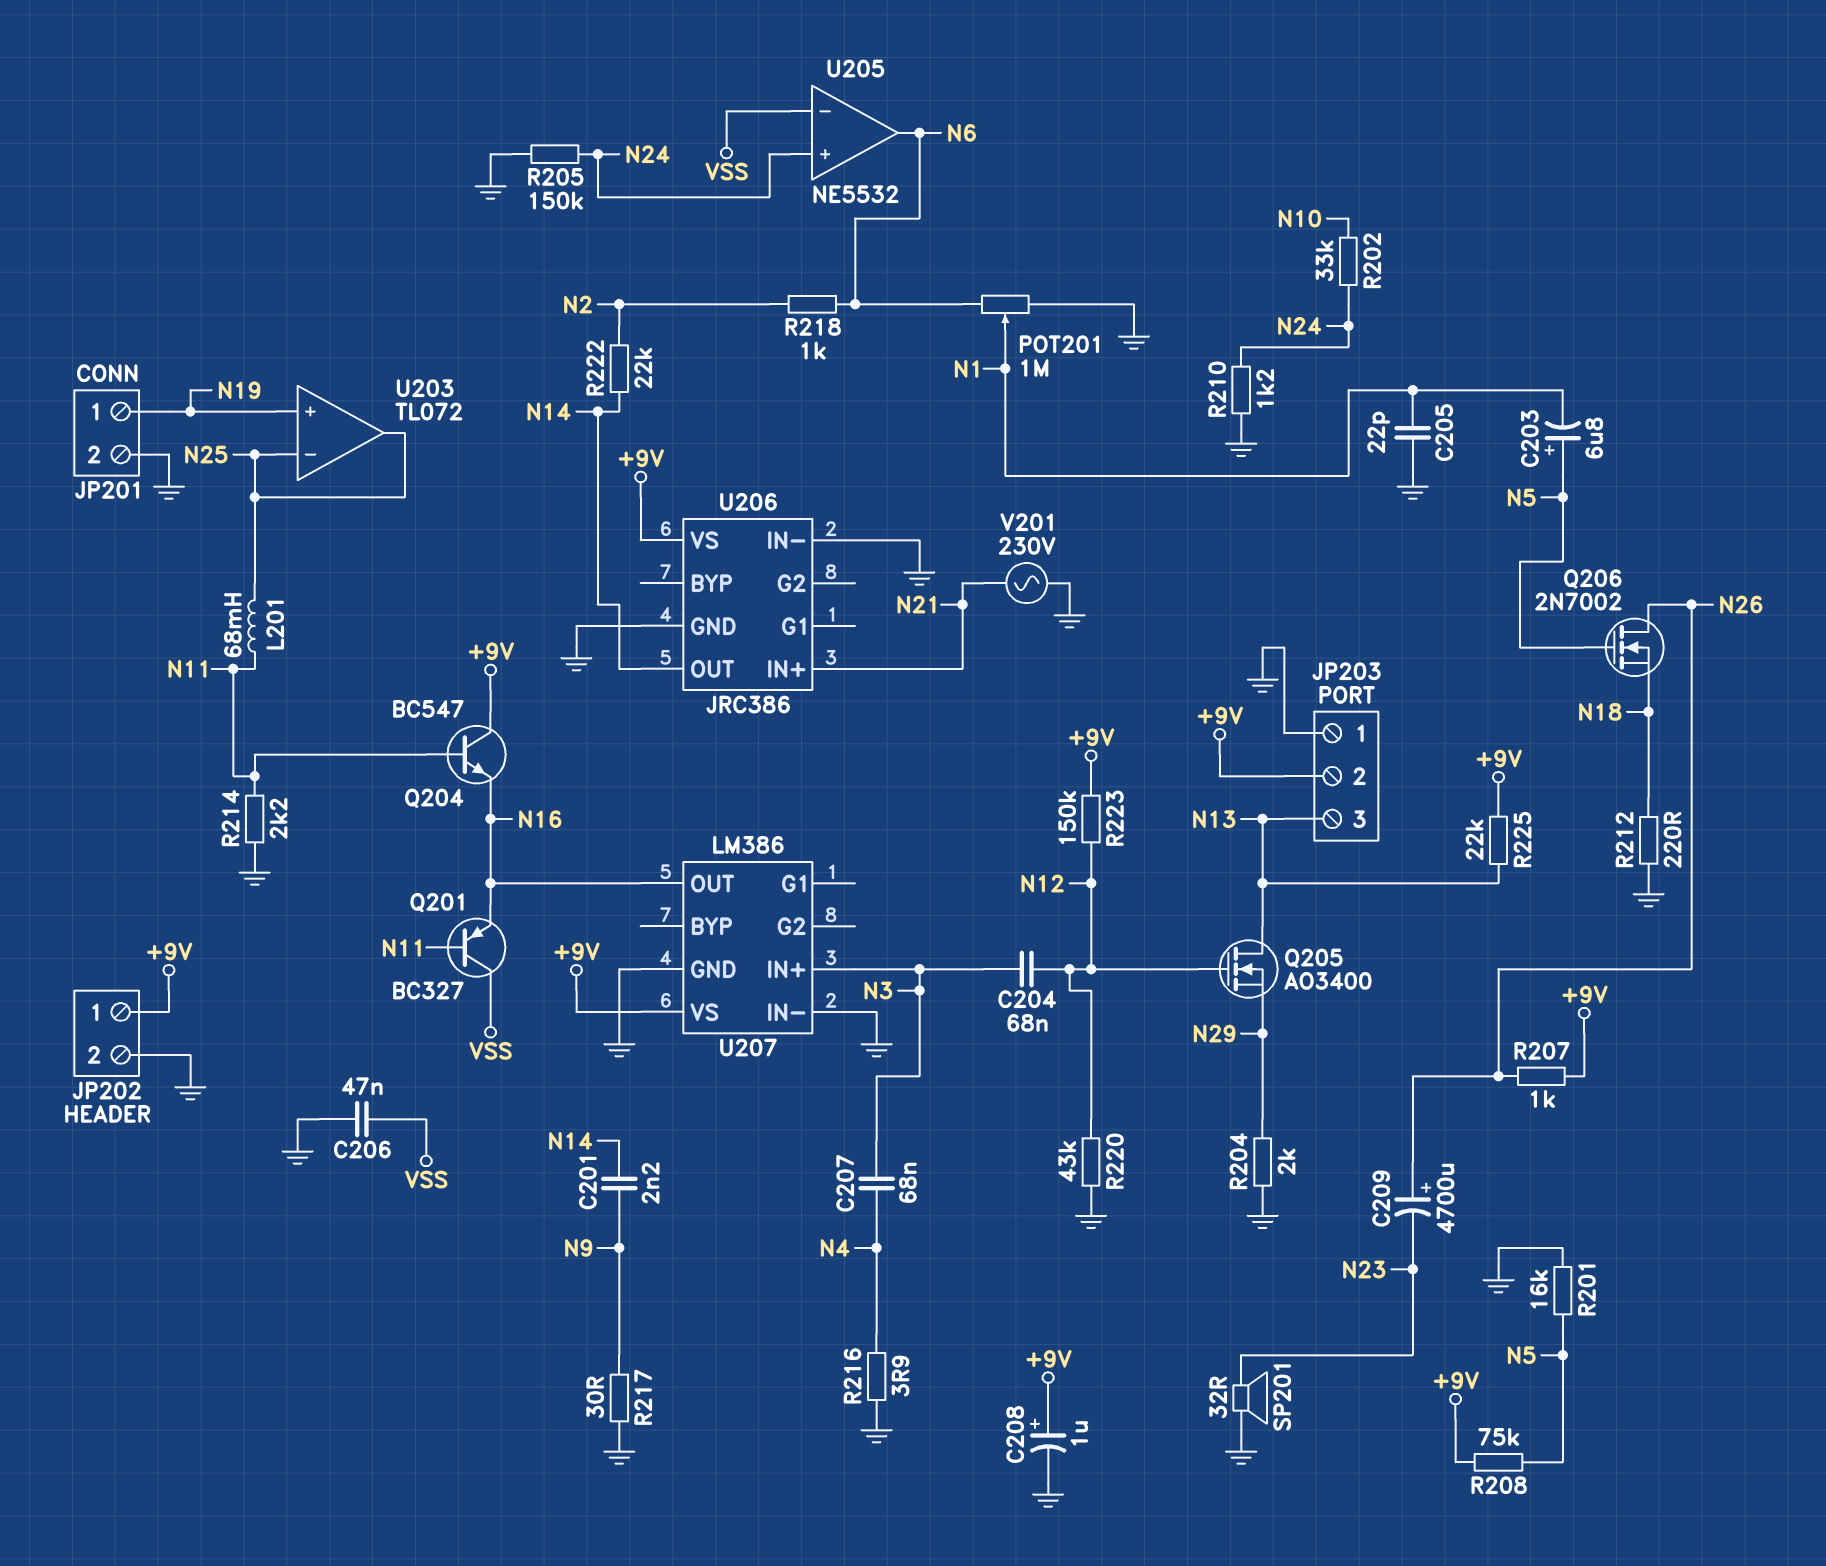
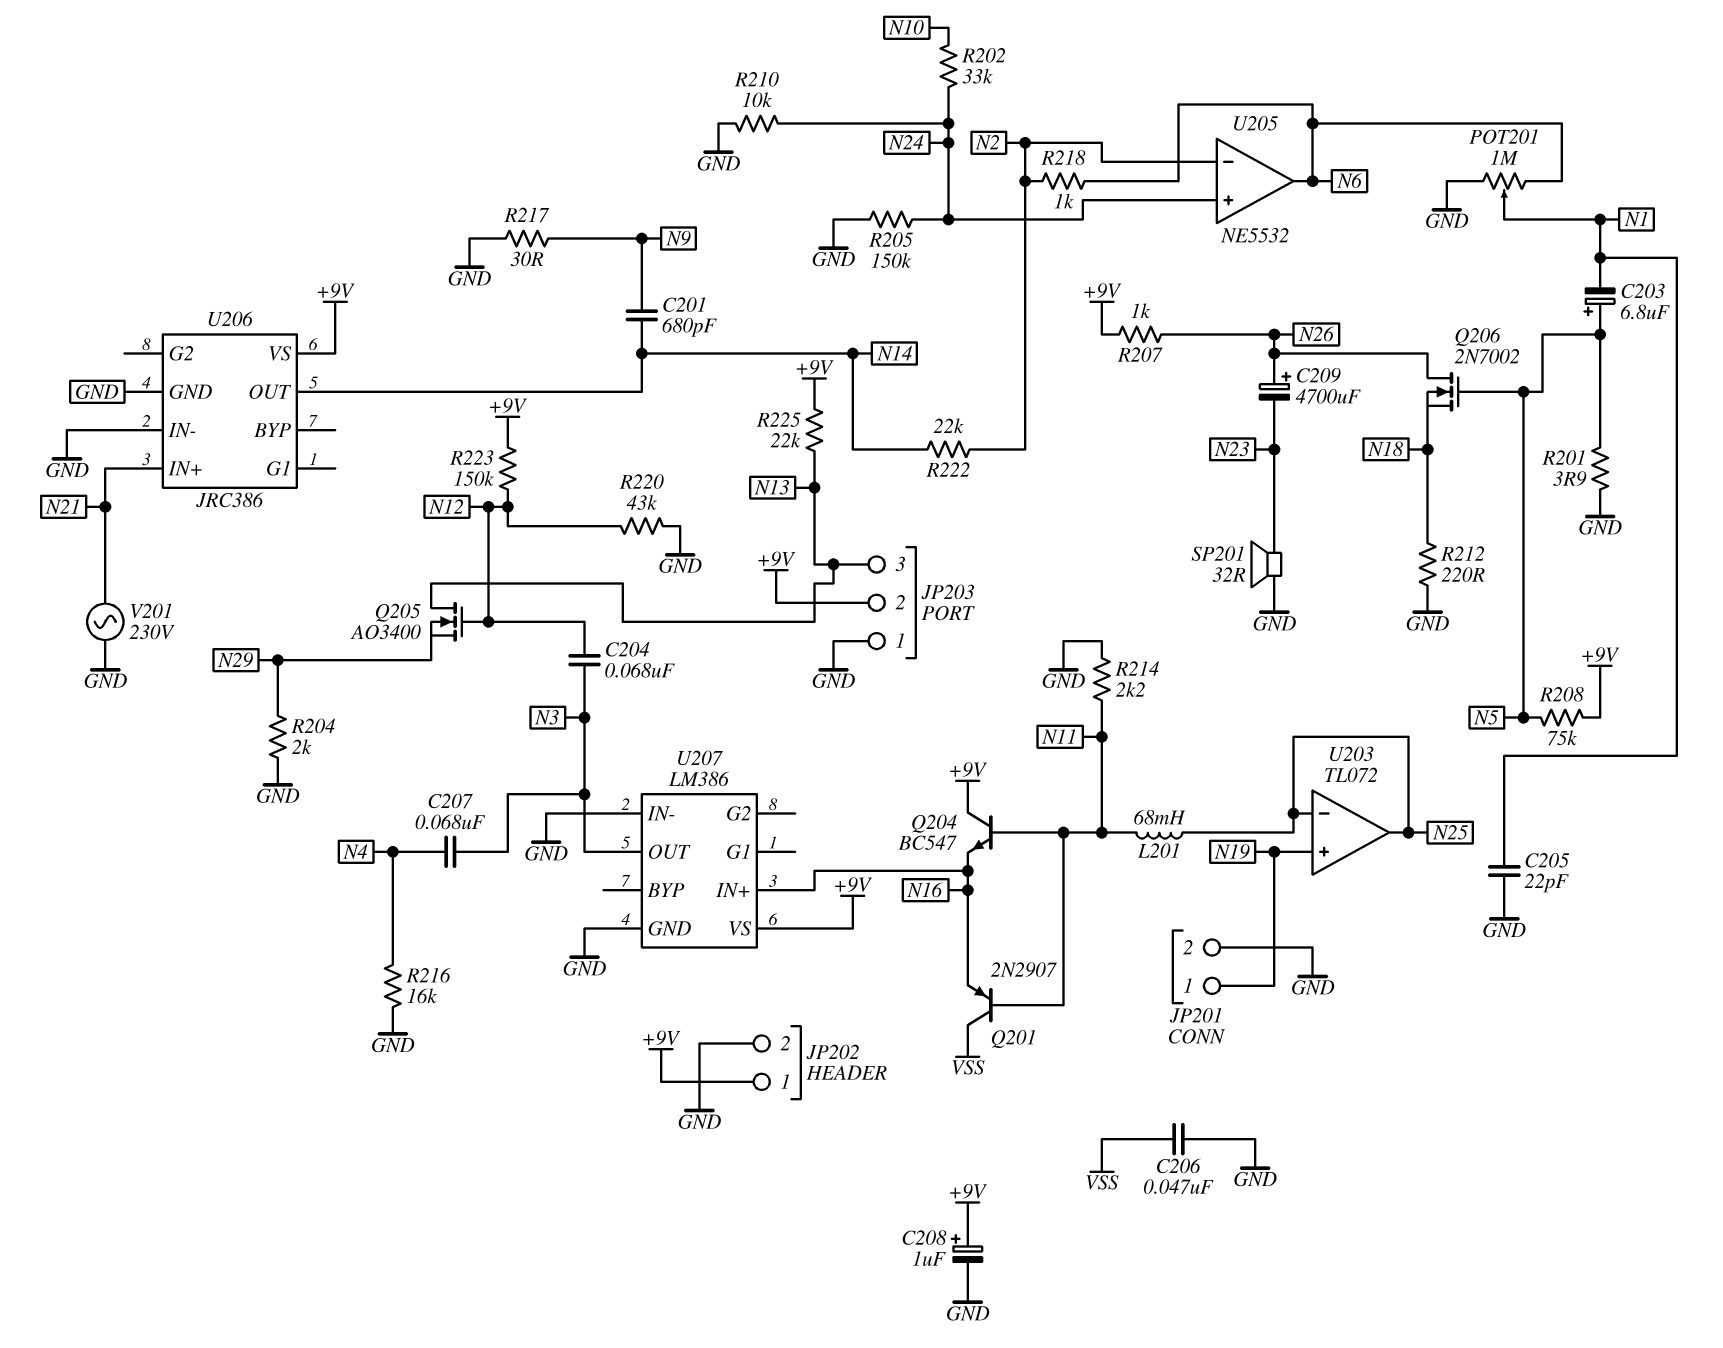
C201: 2.2nF (N9, N14) -> 680pF (N9, N14)
Q201: PNP BC327 (B N11, C VSS, E N16) -> PNP 2N2907 (B N11, C VSS, E N16)
R201: 16k (GND, N5) -> 3.9 (GND, N5)
R210: 1.2k (GND, N24) -> 10k (GND, N24)
R216: 3.9 (GND, N4) -> 16k (GND, N4)
U205 pin in-: VSS -> N2
U207 pin IN+: N3 -> N16
U207 pin OUT: N16 -> N3

